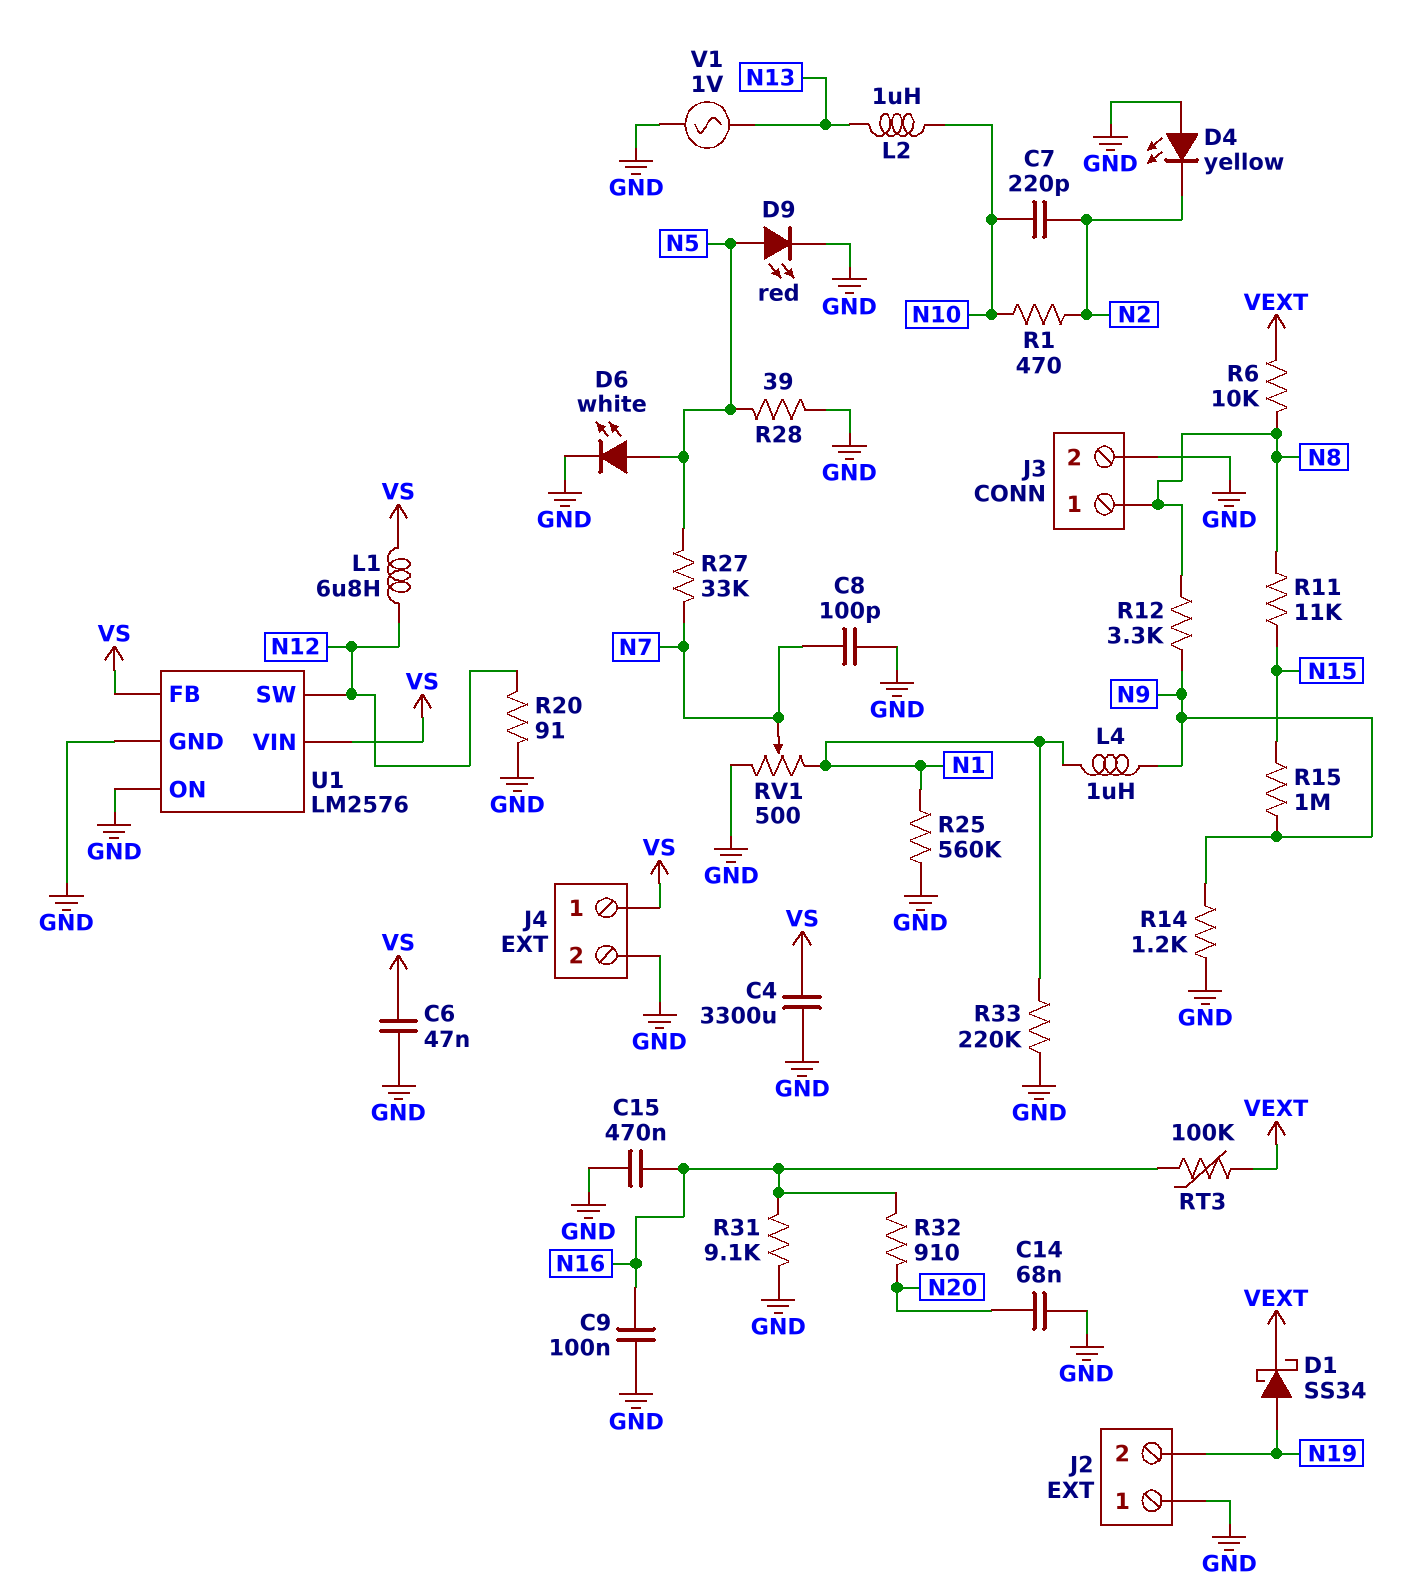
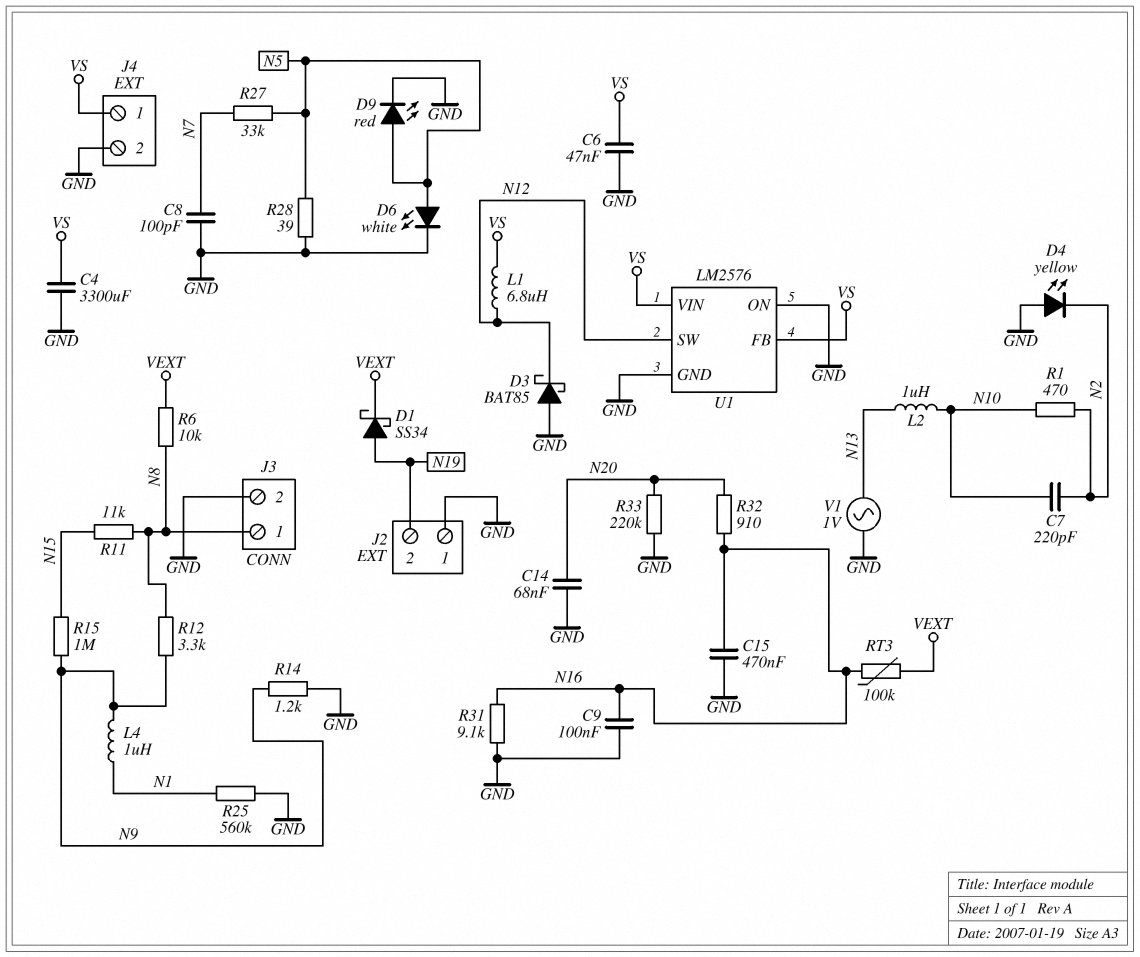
D3: none -> schottky BAT85 (A GND, K N12)
R20: 91 (GND, N12) -> none
R33: 220k (GND, N1) -> 220k (GND, N20)
RV1: 500 (GND, N1, wiper N7) -> none

